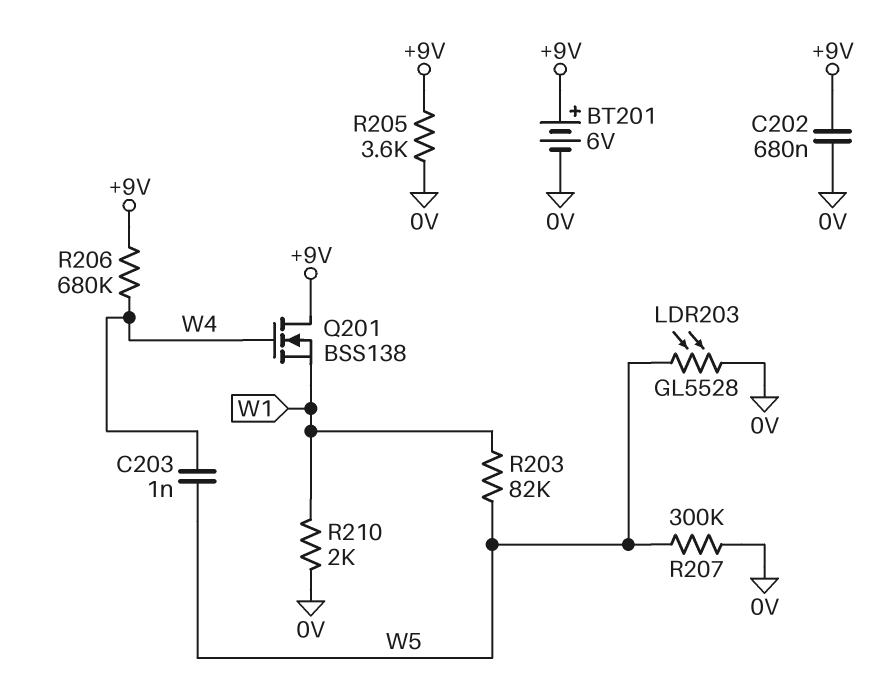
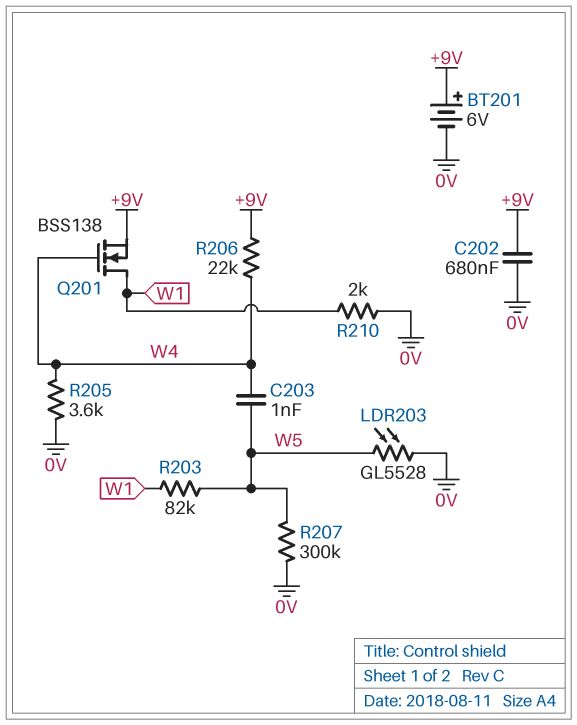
Q201: NMOS BSS138 (G W4, D +9V, S W1) -> NMOS BSS138 (G W4, D W1, S +9V)
R205: 3.6k (+9V, 0V) -> 3.6k (0V, W4)
R206: 680k (+9V, W4) -> 22k (+9V, W4)

